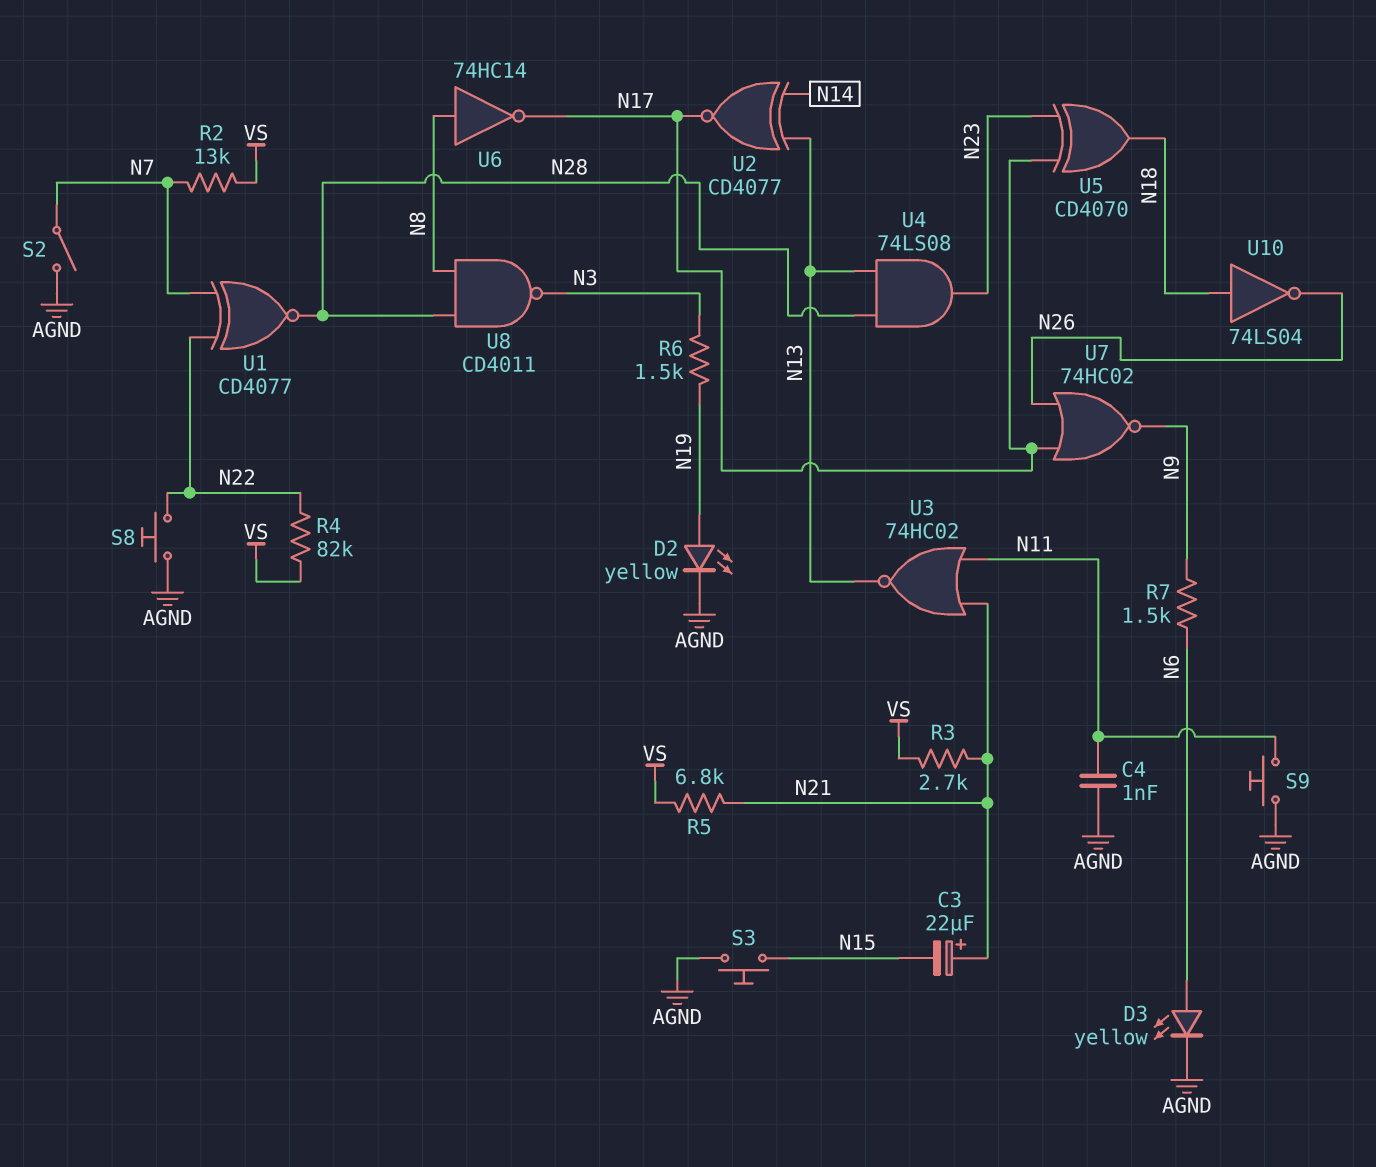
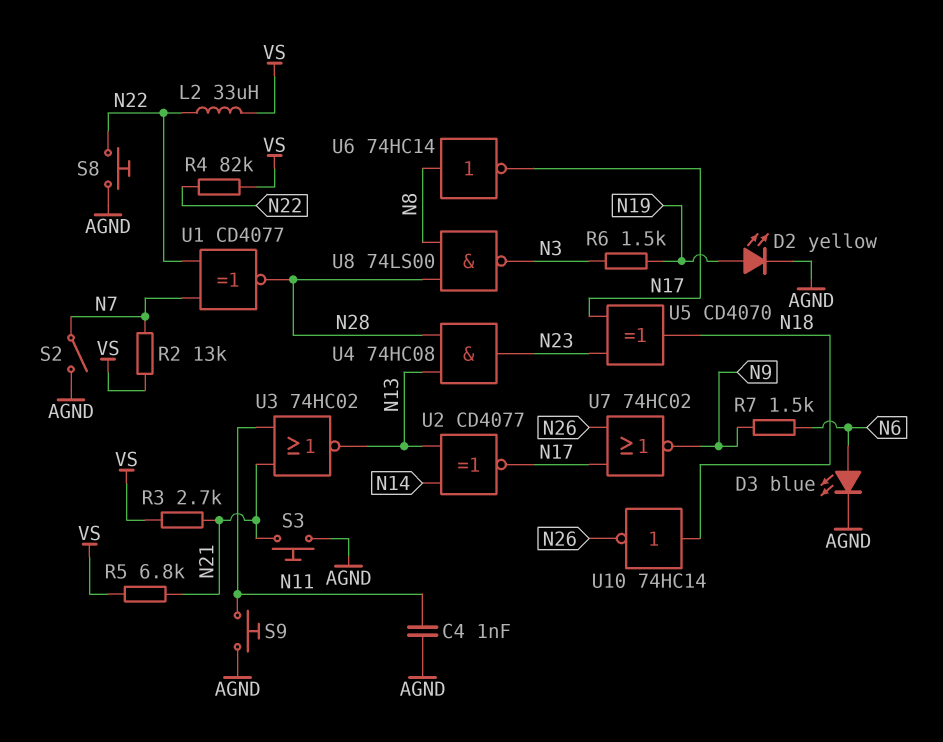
C3: 22uF (plus N21, minus N15) -> none
D3: LED yellow (A N6, K AGND) -> LED blue (A N6, K AGND)
L2: none -> 33uH (N22, VS)
S3: button (AGND, N15) -> button (AGND, N21)
U4: AND 74LS08 (in N13, in N28, out N23) -> AND 74HC08 (in N13, in N28, out N23)
U8: NAND CD4011 (in N8, in N28, out N3) -> NAND 74LS00 (in N8, in N28, out N3)
U10: NOT 74LS04 (in N18, out N26) -> NOT 74HC14 (in N18, out N26)

